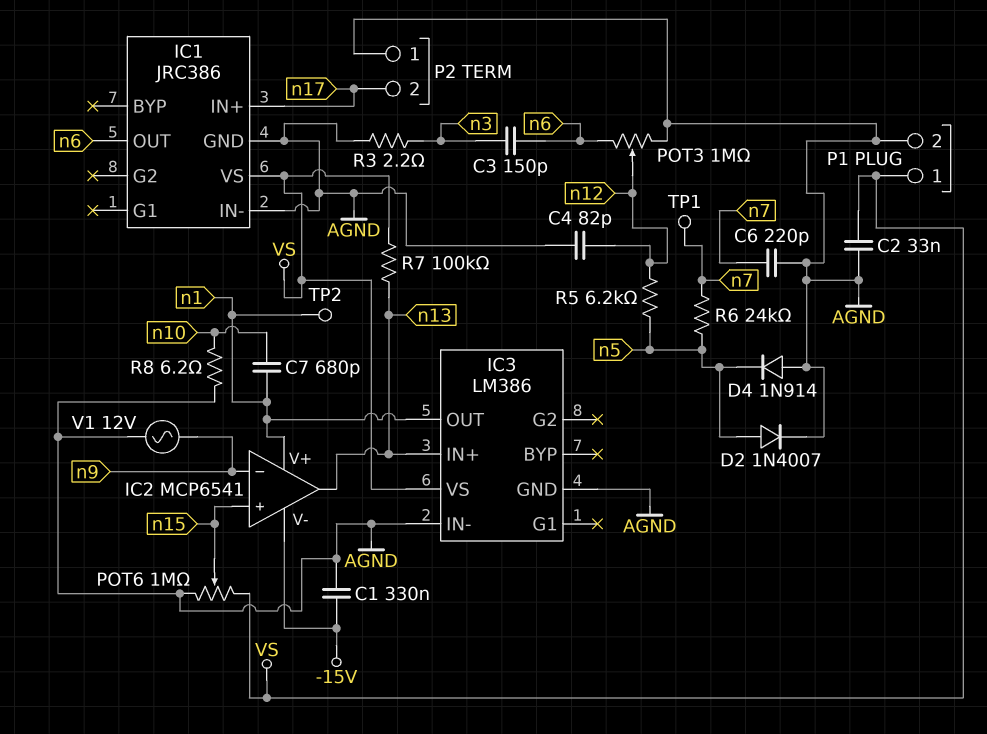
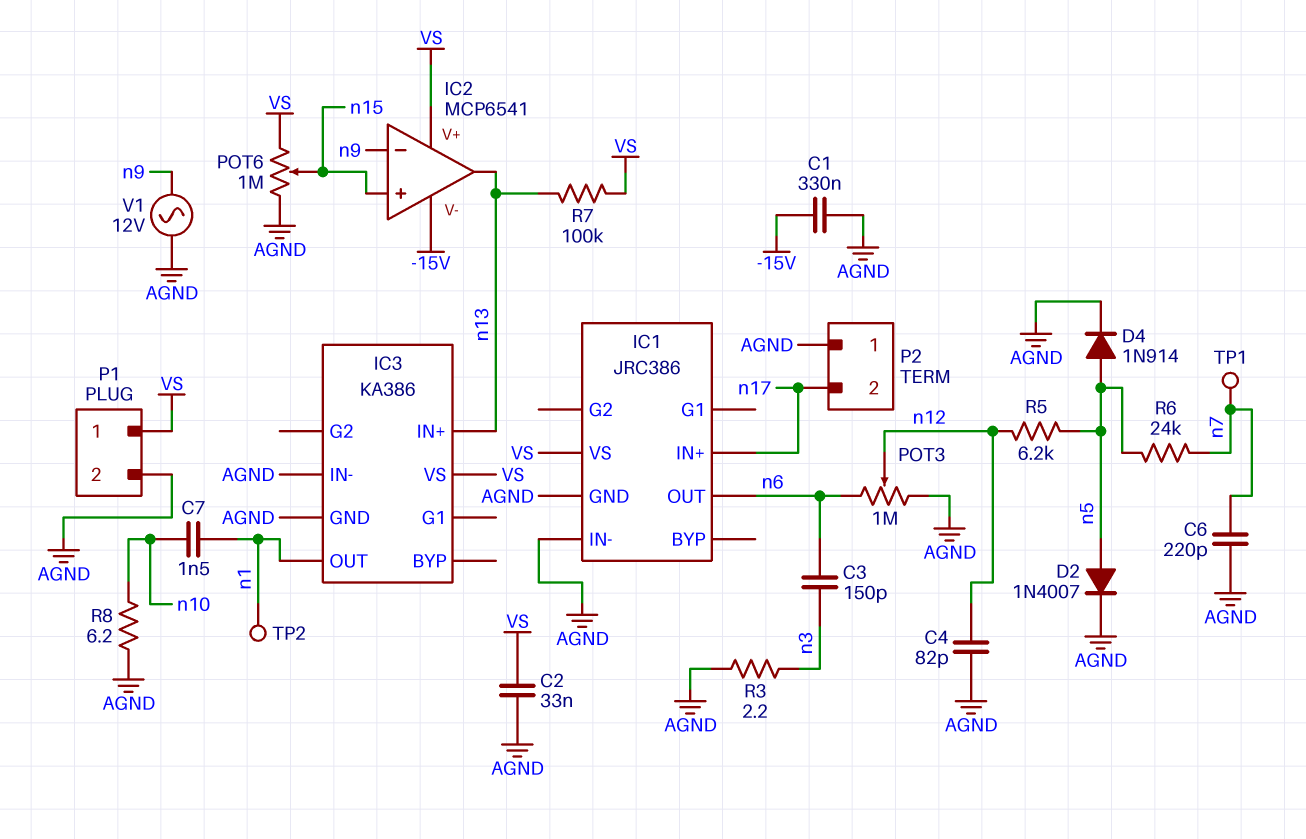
C7: 680pF (n1, n10) -> 1.5nF (n1, n10)
D4: diode 1N914 (A AGND, K n5) -> diode 1N914 (A n5, K AGND)
IC2 pin V+: n1 -> VS
IC3: LM386 -> KA386

